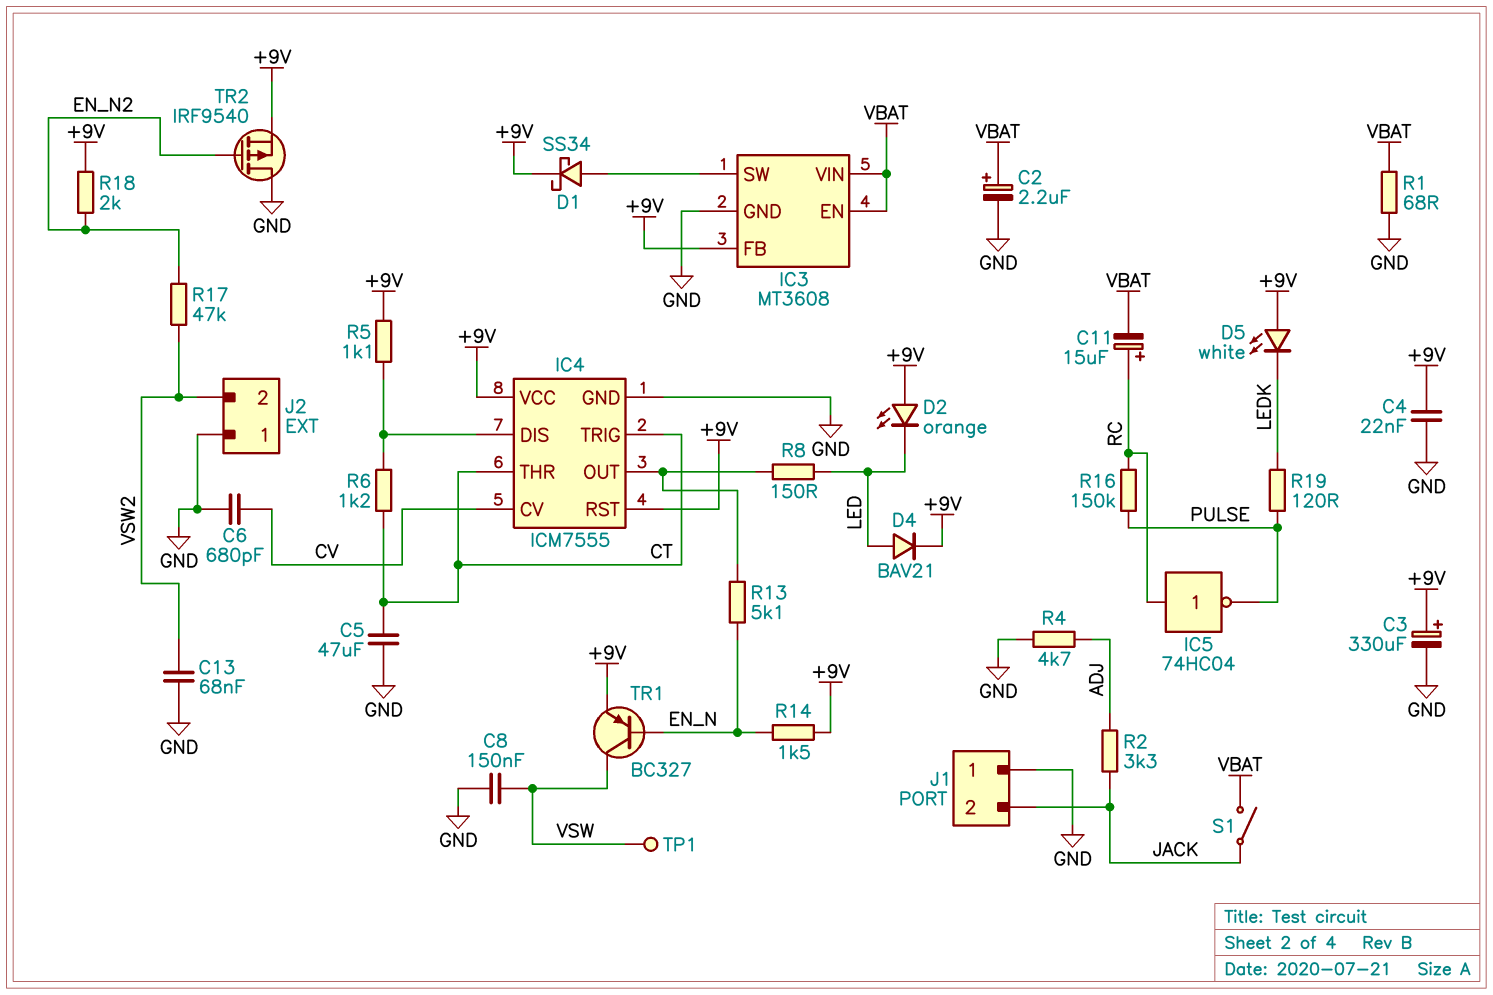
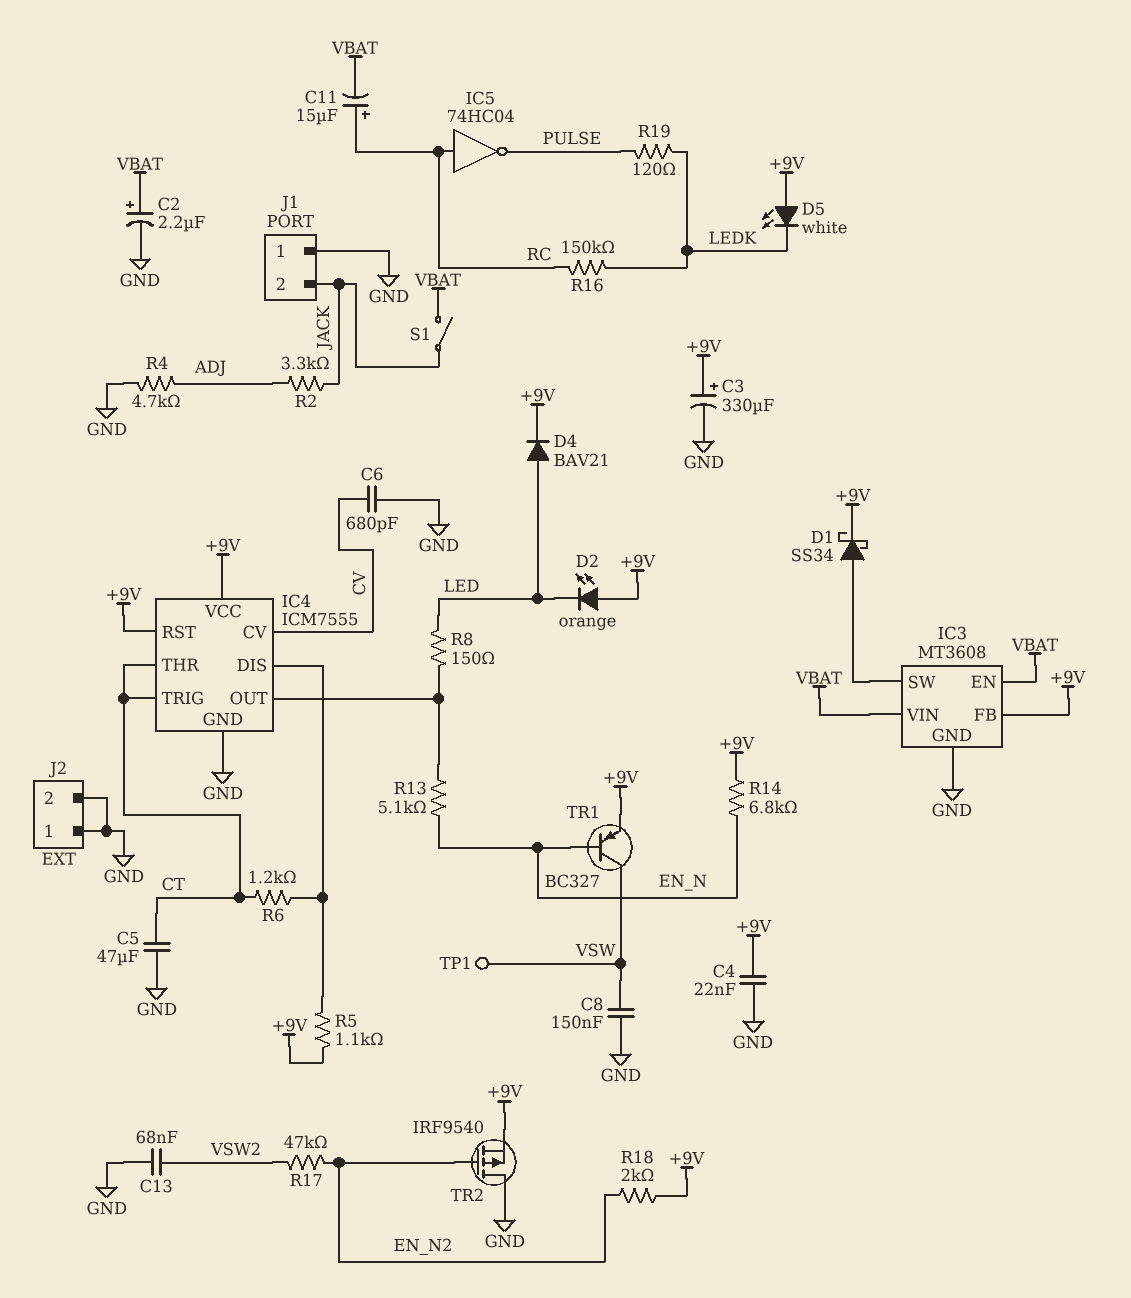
J2 pin 2: VSW2 -> GND
R1: 68 (GND, VBAT) -> none
R14: 1.5k (+9V, EN_N) -> 6.8k (+9V, EN_N)
R16: 150k (PULSE, RC) -> 150k (LEDK, RC)

